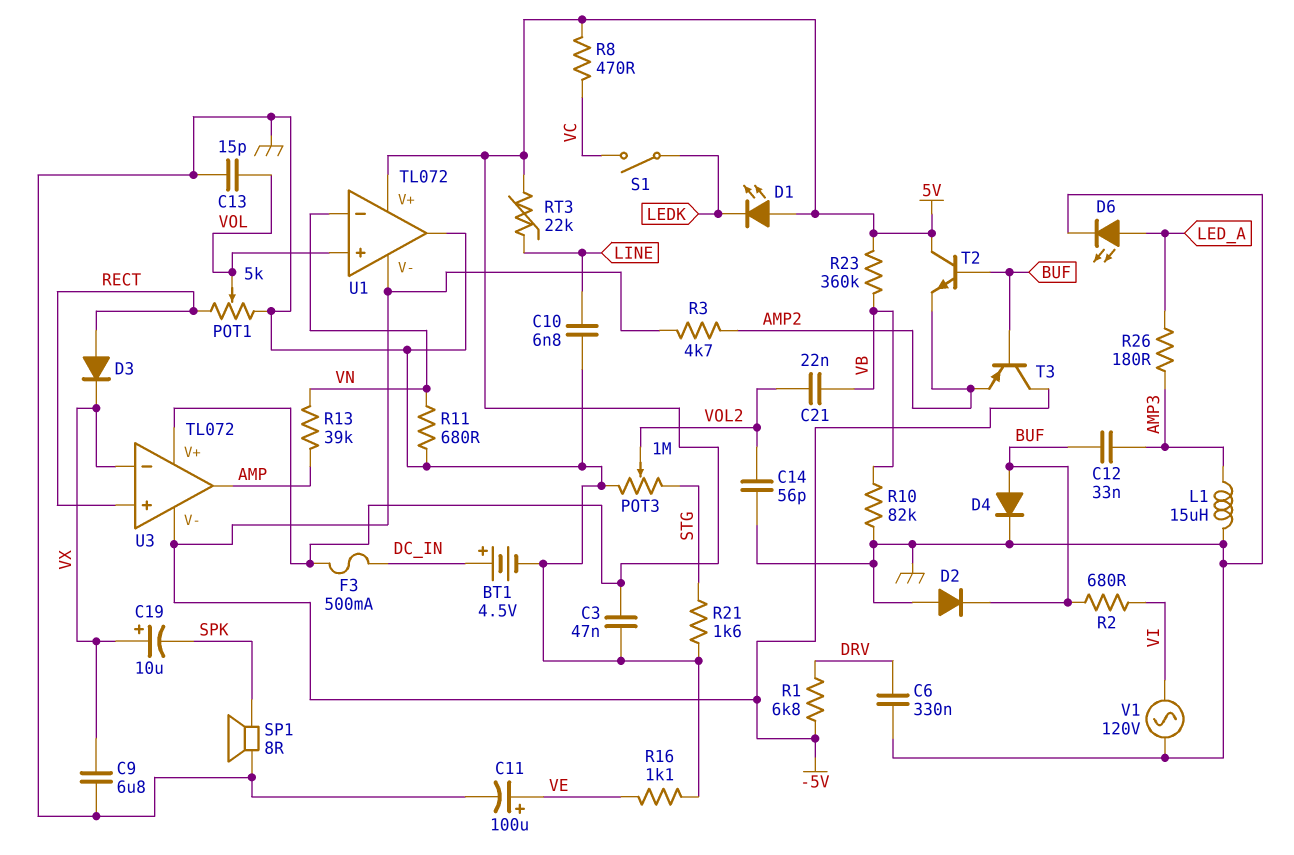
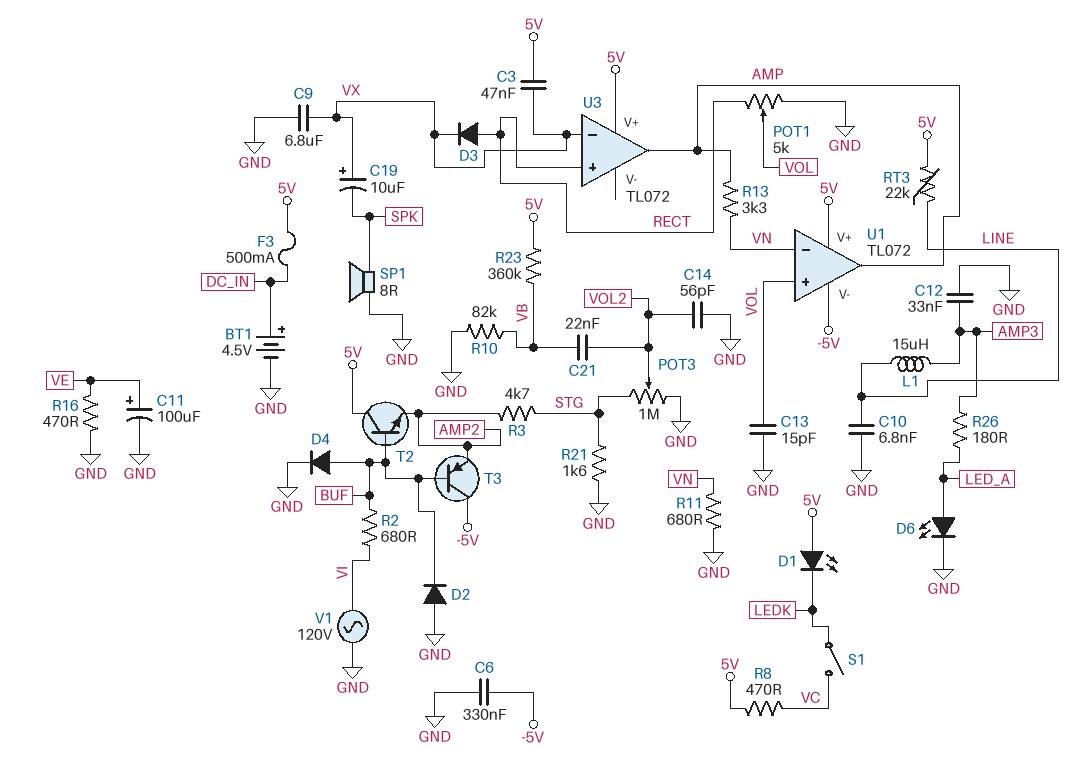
C3: 47nF (5V, GND) -> 47nF (5V, VX)
C6: 330nF (DRV, GND) -> 330nF (-5V, GND)
C12: 33nF (AMP3, BUF) -> 33nF (AMP3, GND)
L1: 15uH (AMP3, GND) -> 15uH (AMP3, LINE)
R1: 6.8k (-5V, DRV) -> none
R3: 4.7k (-5V, AMP2) -> 4.7k (AMP2, STG)
R13: 39k (AMP, VN) -> 3.3k (AMP, VN)
R16: 1.1k (GND, VE) -> 470 (GND, VE)
U1 pin out: GND -> AMP
U3 pin V-: -5V -> none

